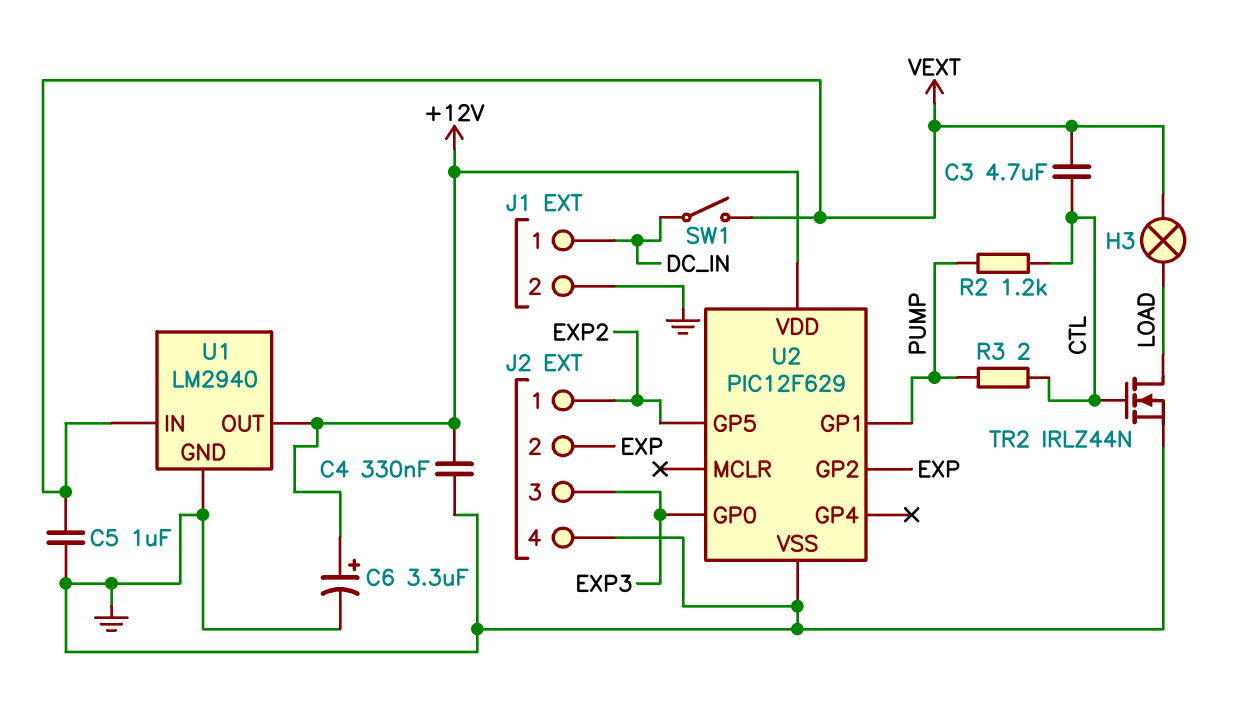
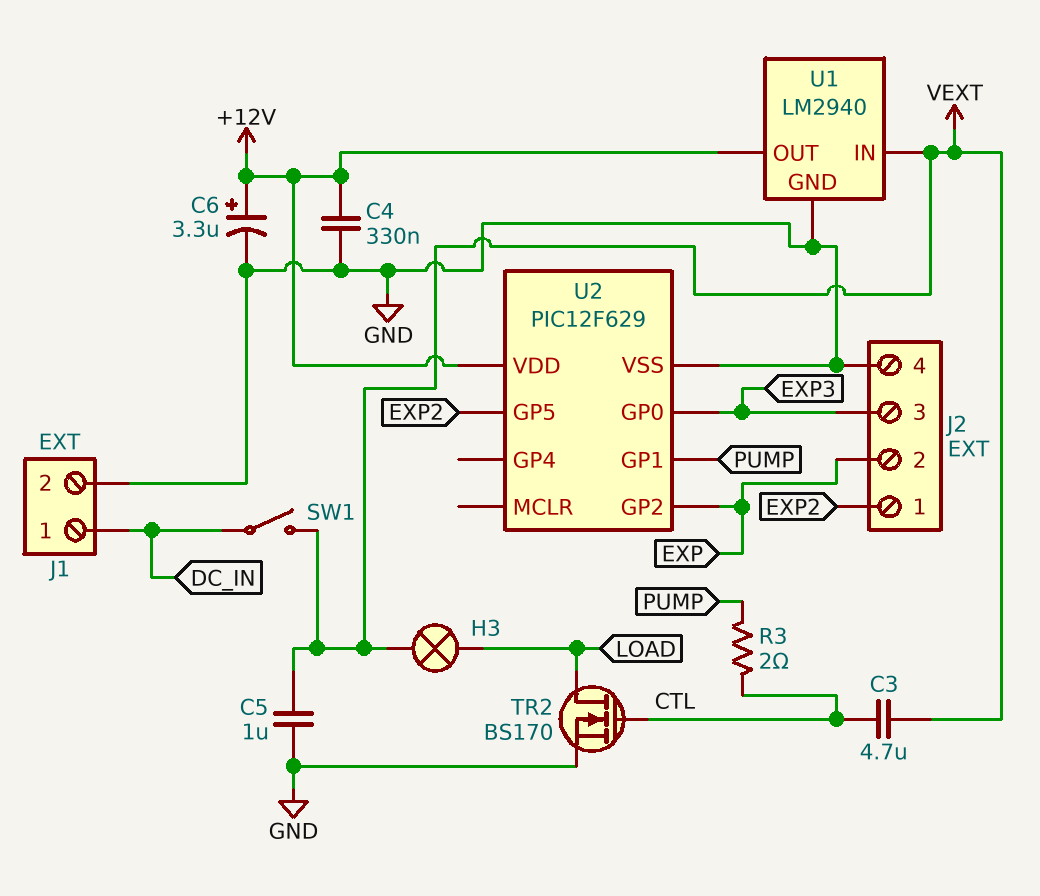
R2: 1.2k (CTL, PUMP) -> none
TR2: NMOS IRLZ44N (G CTL, D LOAD, S GND) -> NMOS BS170 (G CTL, D LOAD, S GND)

